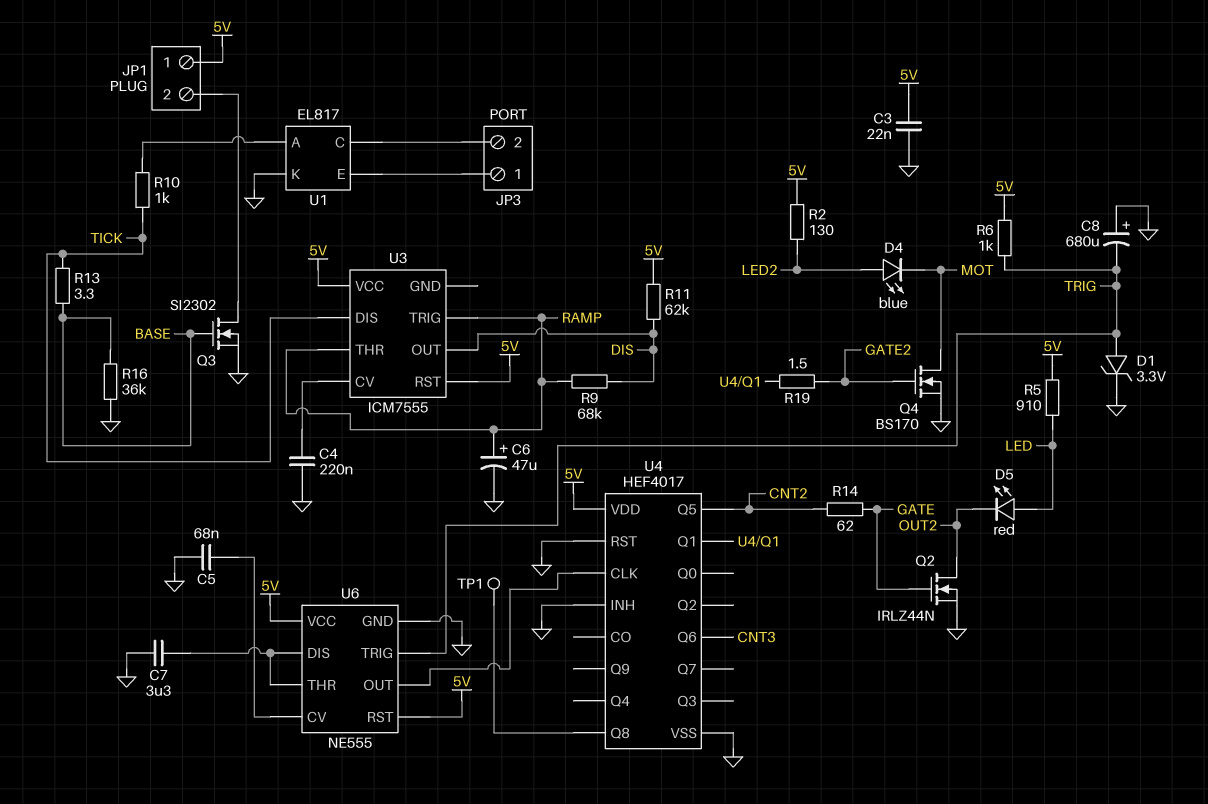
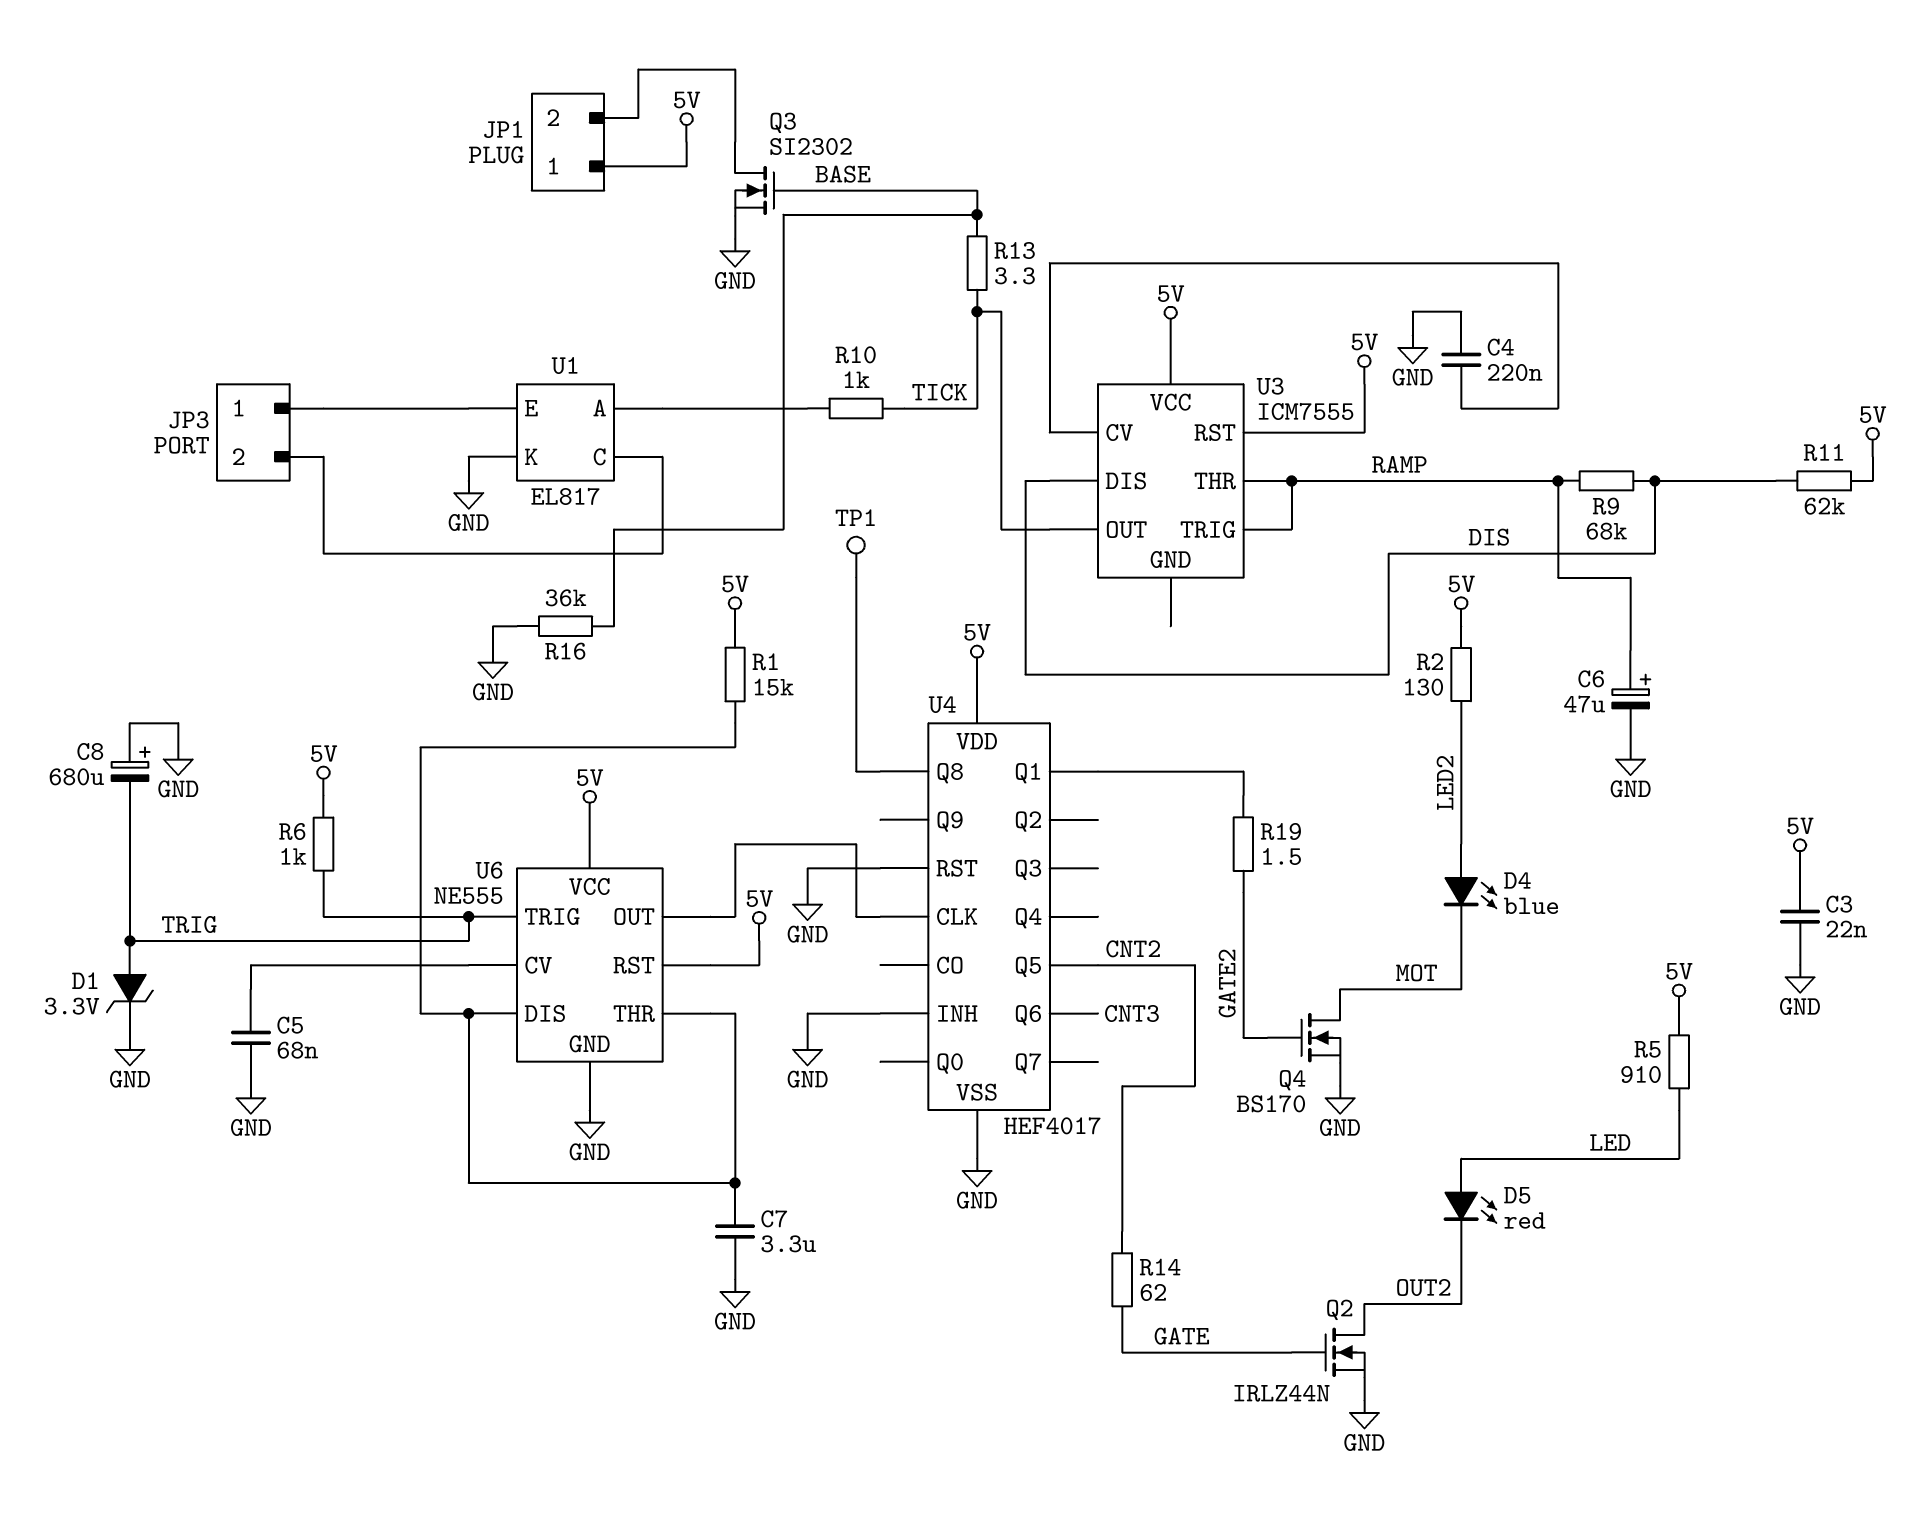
R1: none -> 15k (5V, U6/DIS)
U3 pin DIS: TICK -> DIS
U3 pin OUT: DIS -> TICK

